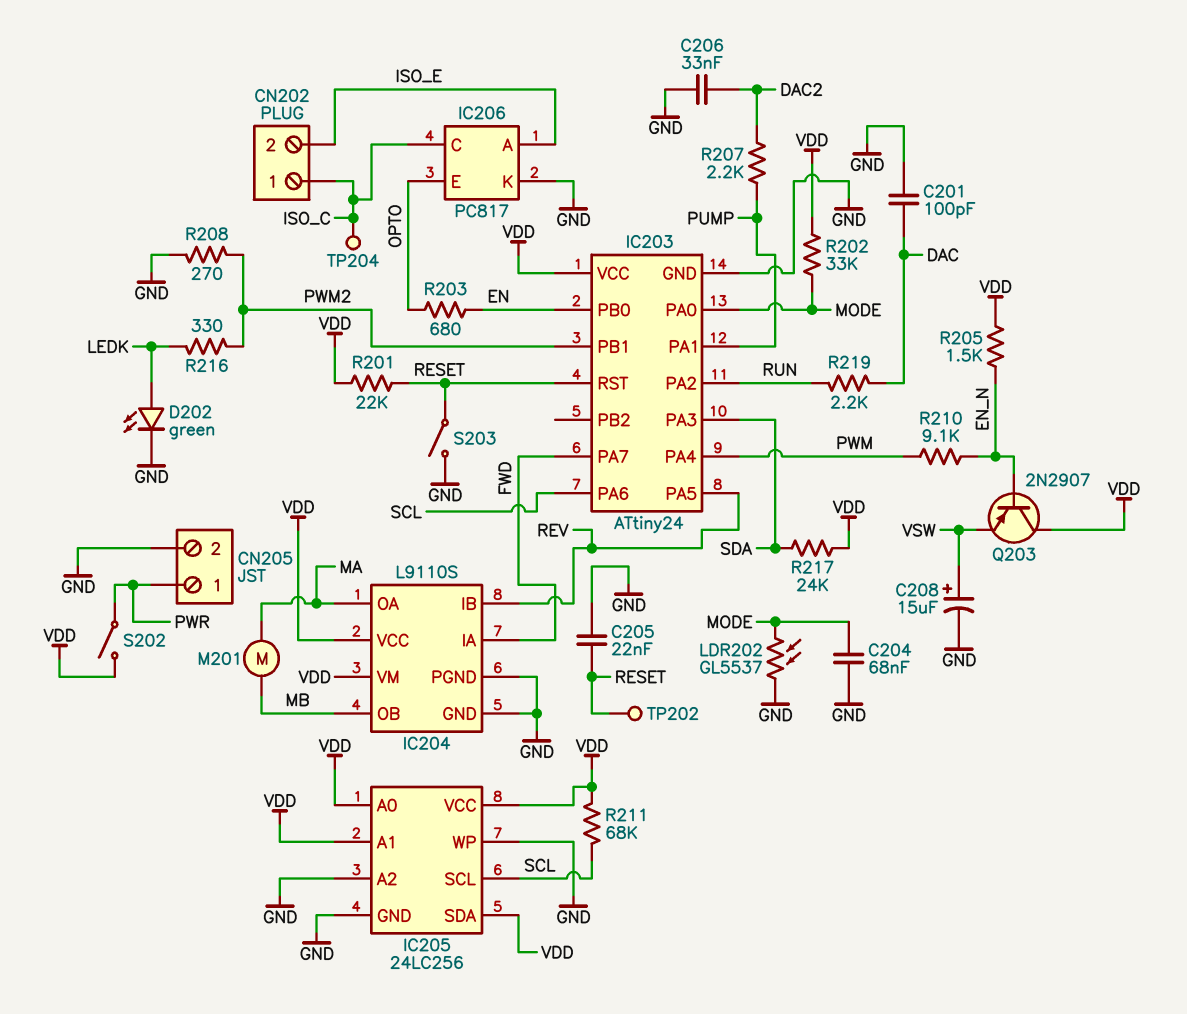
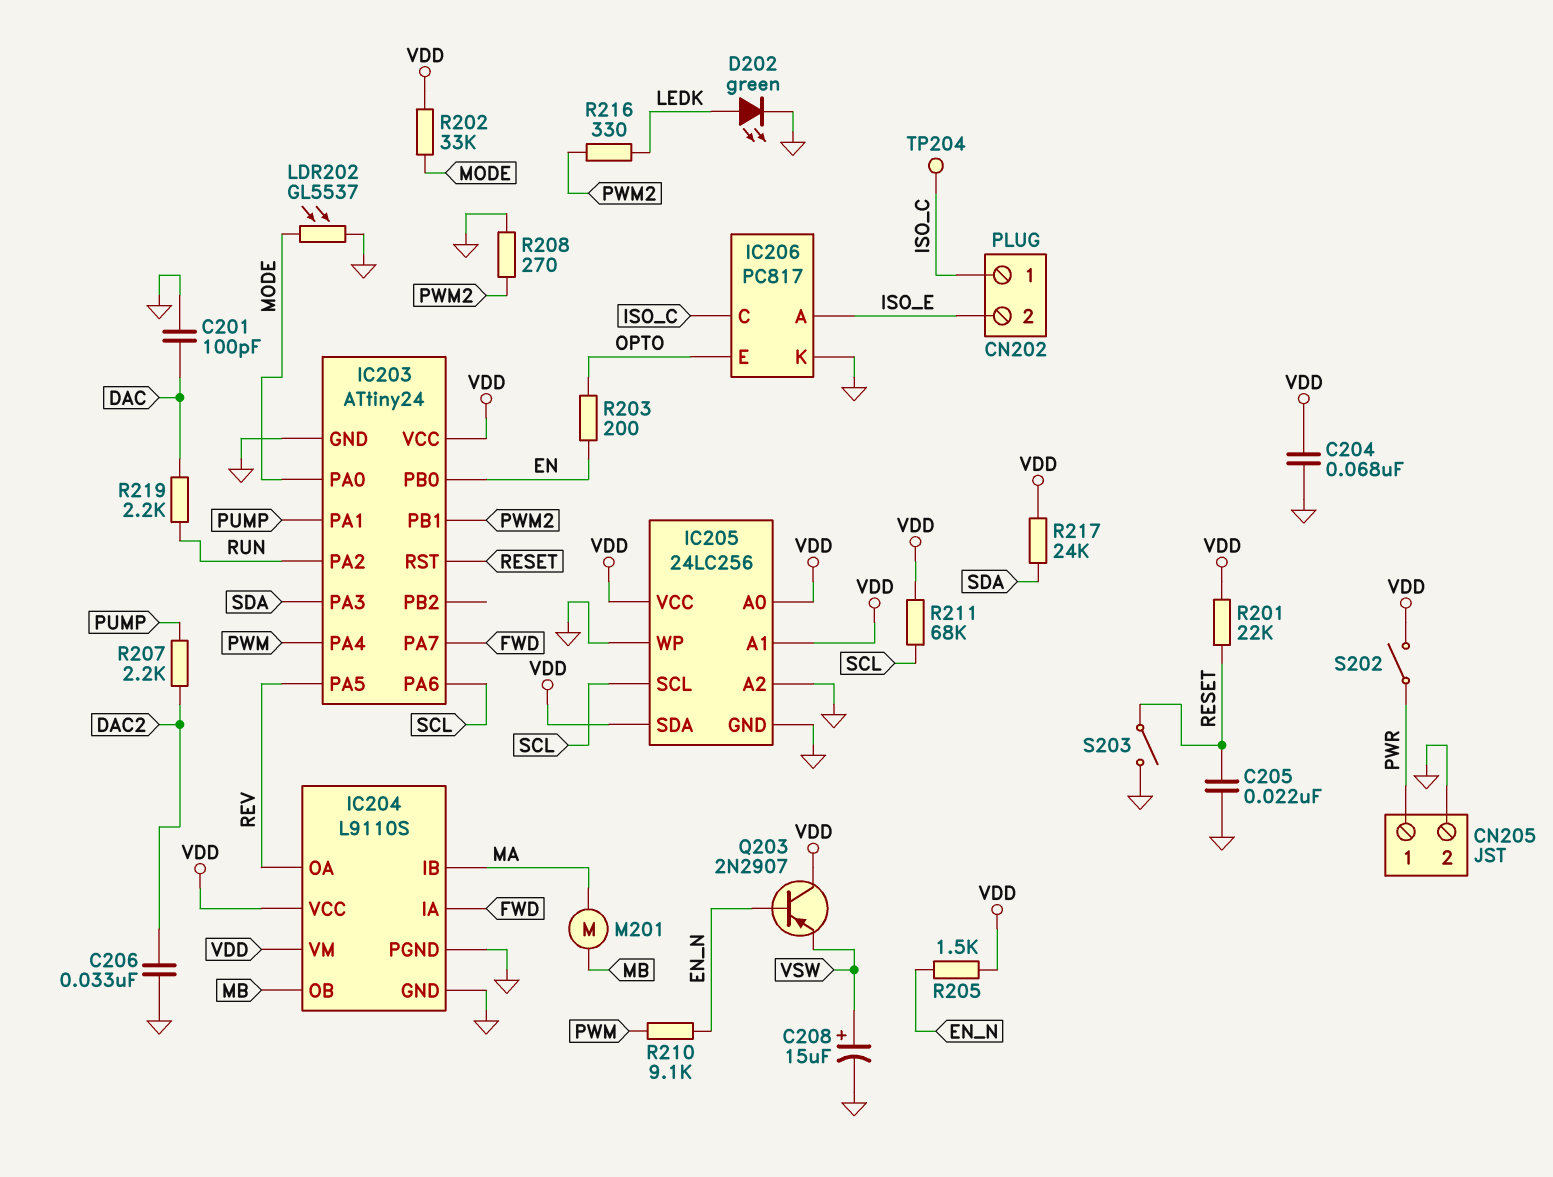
C204: 68nF (GND, MODE) -> 68nF (GND, VDD)
IC204 pin IB: REV -> MA
IC204 pin OA: MA -> REV
R203: 680 (EN, OPTO) -> 200 (EN, OPTO)
TP202: test point (RESET) -> none

